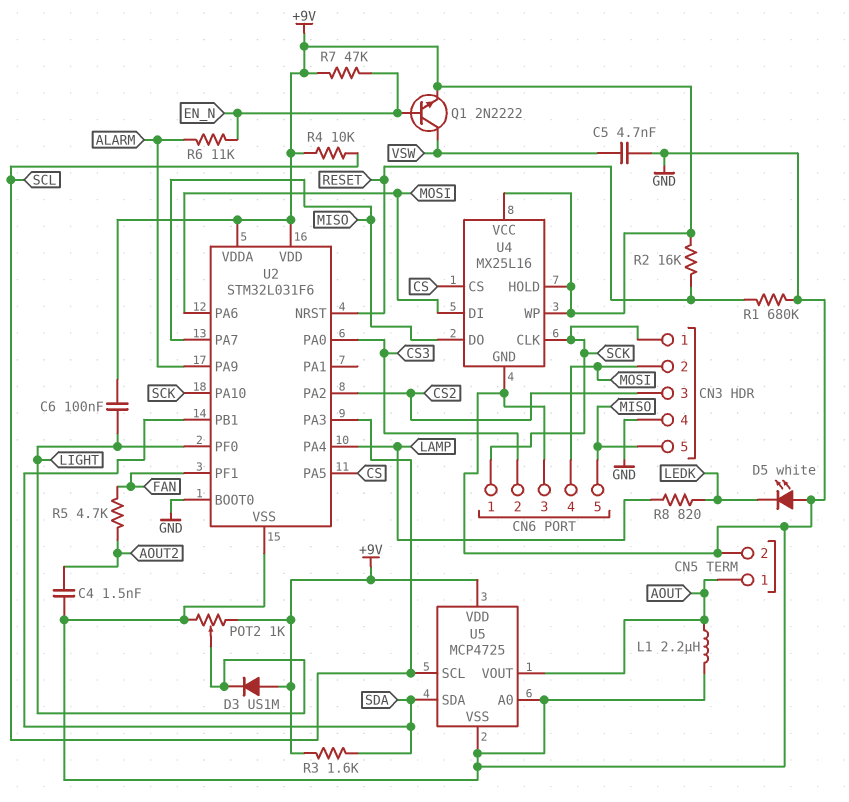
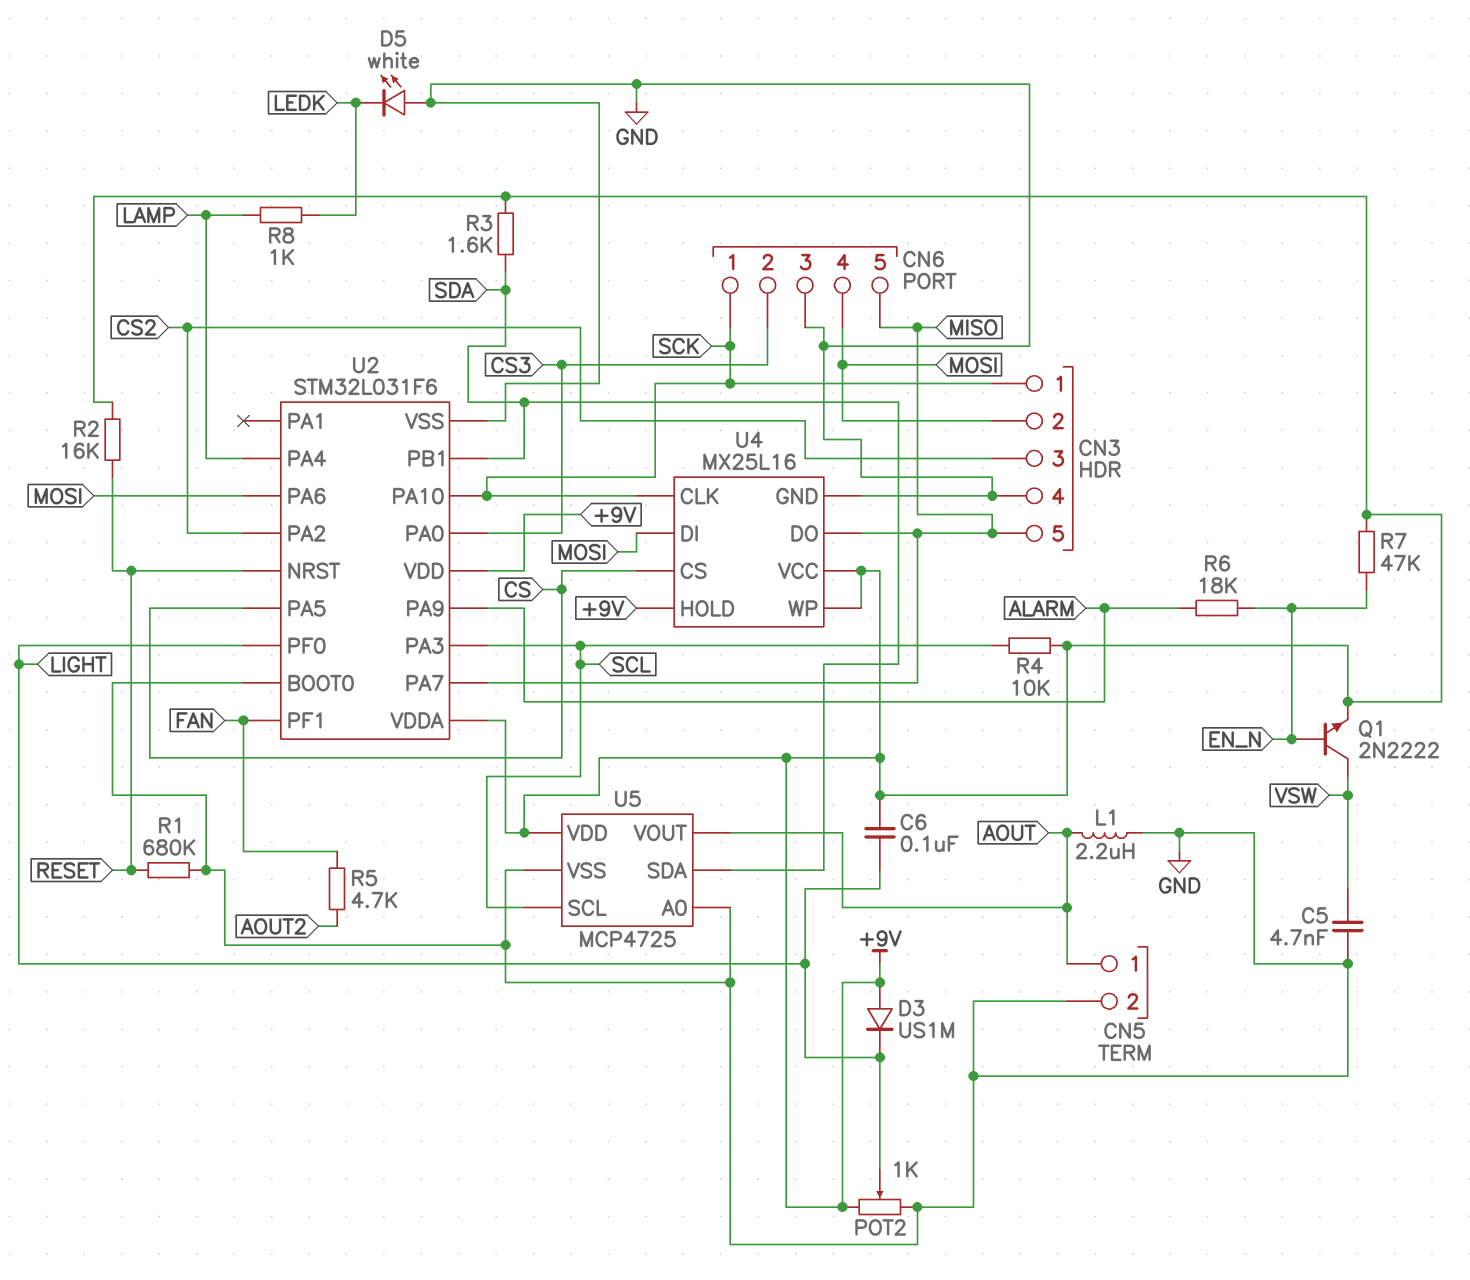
C4: 1.5nF (AOUT2, GND) -> none
R6: 11k (ALARM, EN_N) -> 18k (ALARM, EN_N)
R8: 820 (LAMP, LEDK) -> 1k (LAMP, LEDK)

